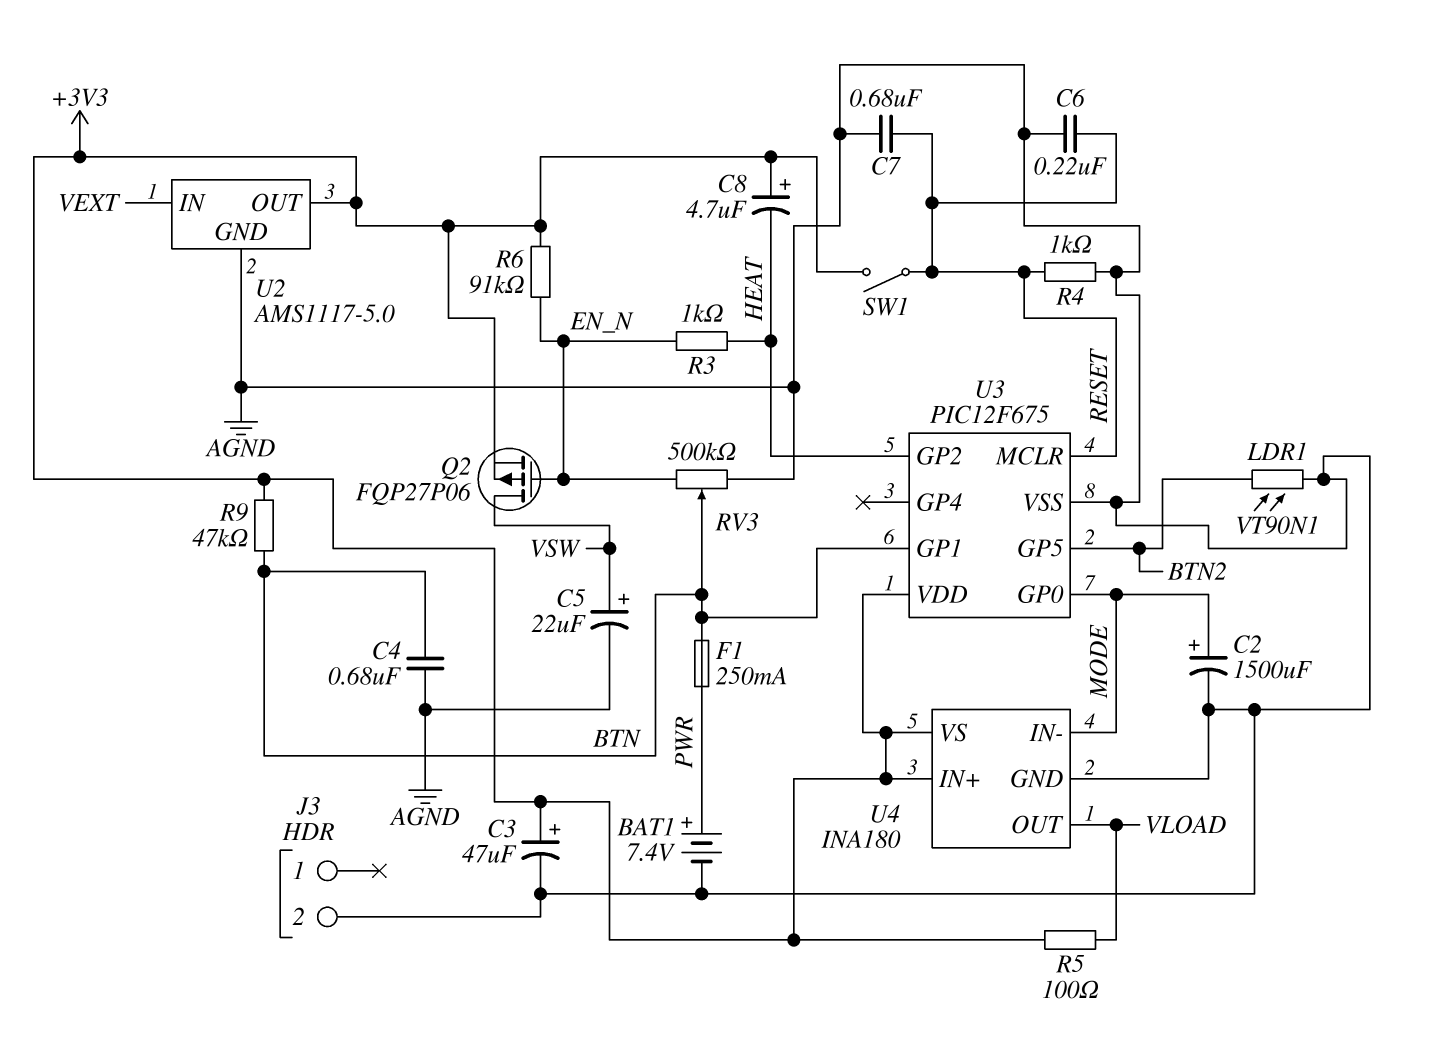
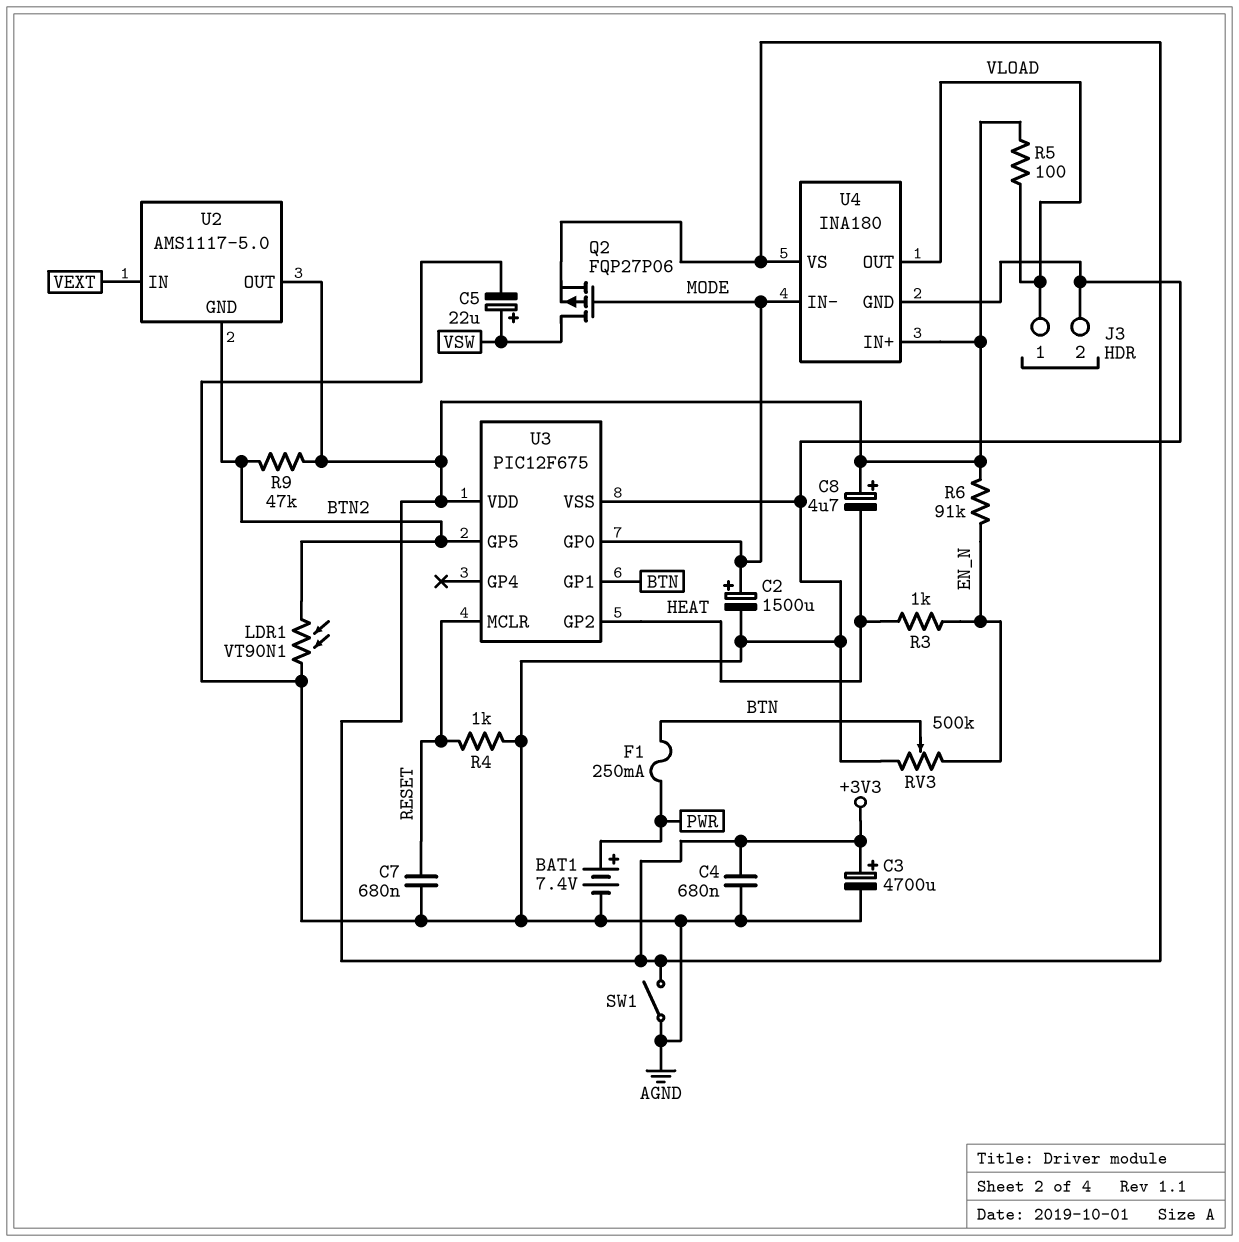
C3: 47uF (plus +3V3, minus AGND) -> 4700uF (plus +3V3, minus AGND)
C4: 680nF (AGND, BTN) -> 680nF (+3V3, AGND)
C6: 220nF (AGND, RESET) -> none
J3 pin 1: none -> VLOAD
Q2: PMOS FQP27P06 (G EN_N, D VSW, S +3V3) -> PMOS FQP27P06 (G MODE, D VSW, S +3V3)
R9: 47k (+3V3, BTN) -> 47k (+3V3, BTN2)
SW1: switch (+3V3, RESET) -> switch (+3V3, AGND)
U2 pin GND: AGND -> BTN2

